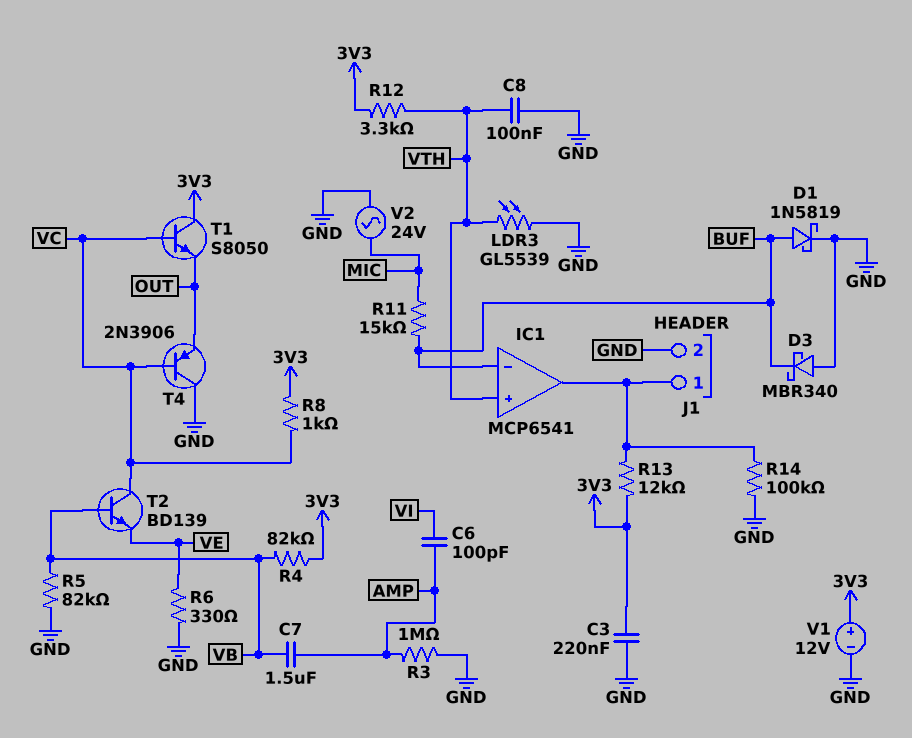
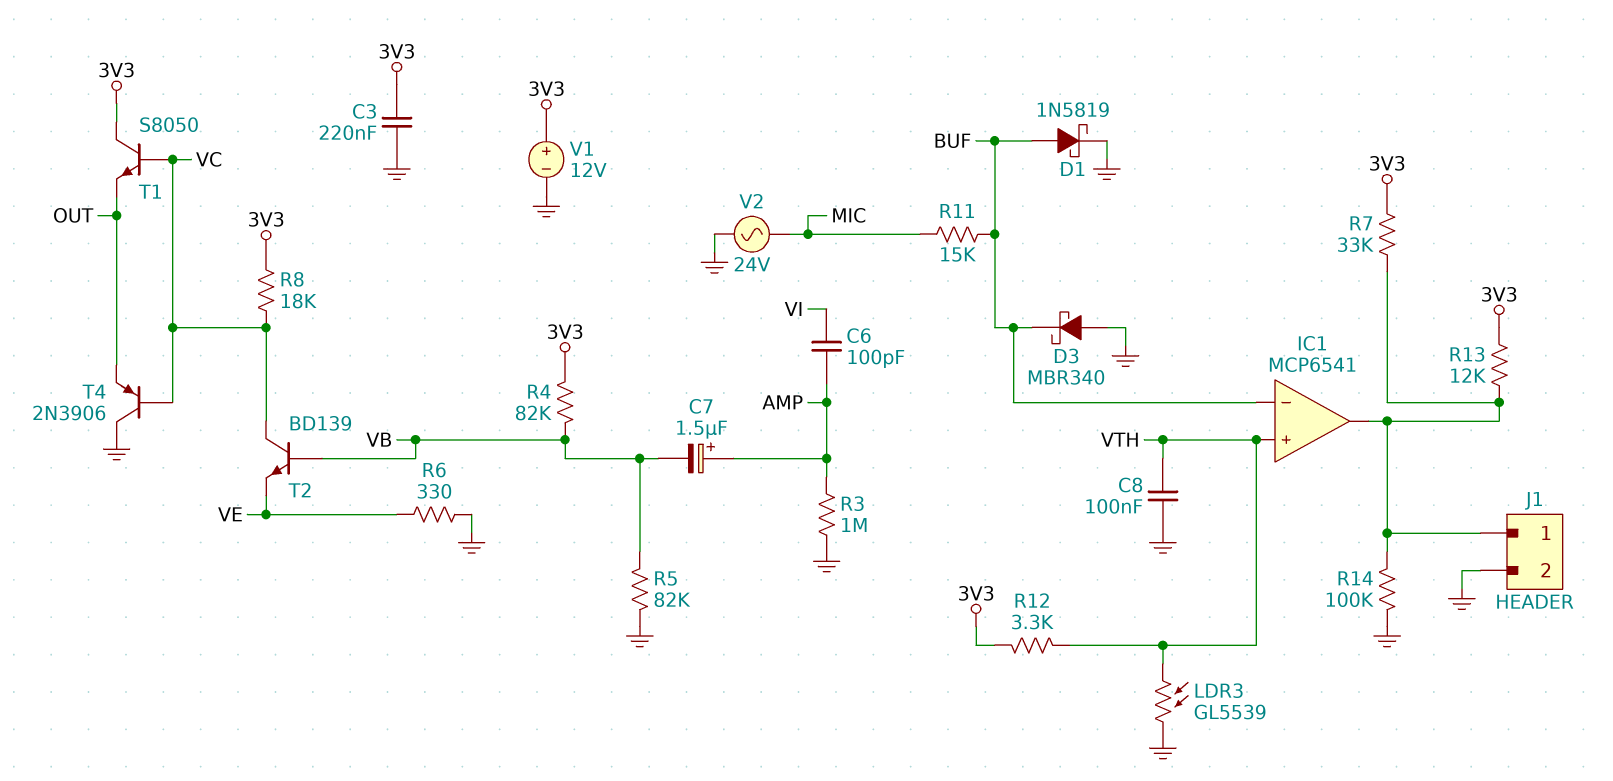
C7: 1.5uF (AMP, VB) -> 1.5uF (plus AMP, minus VB)
R7: none -> 33k (3V3, IC1/out)
R8: 1k (3V3, VC) -> 18k (3V3, VC)

